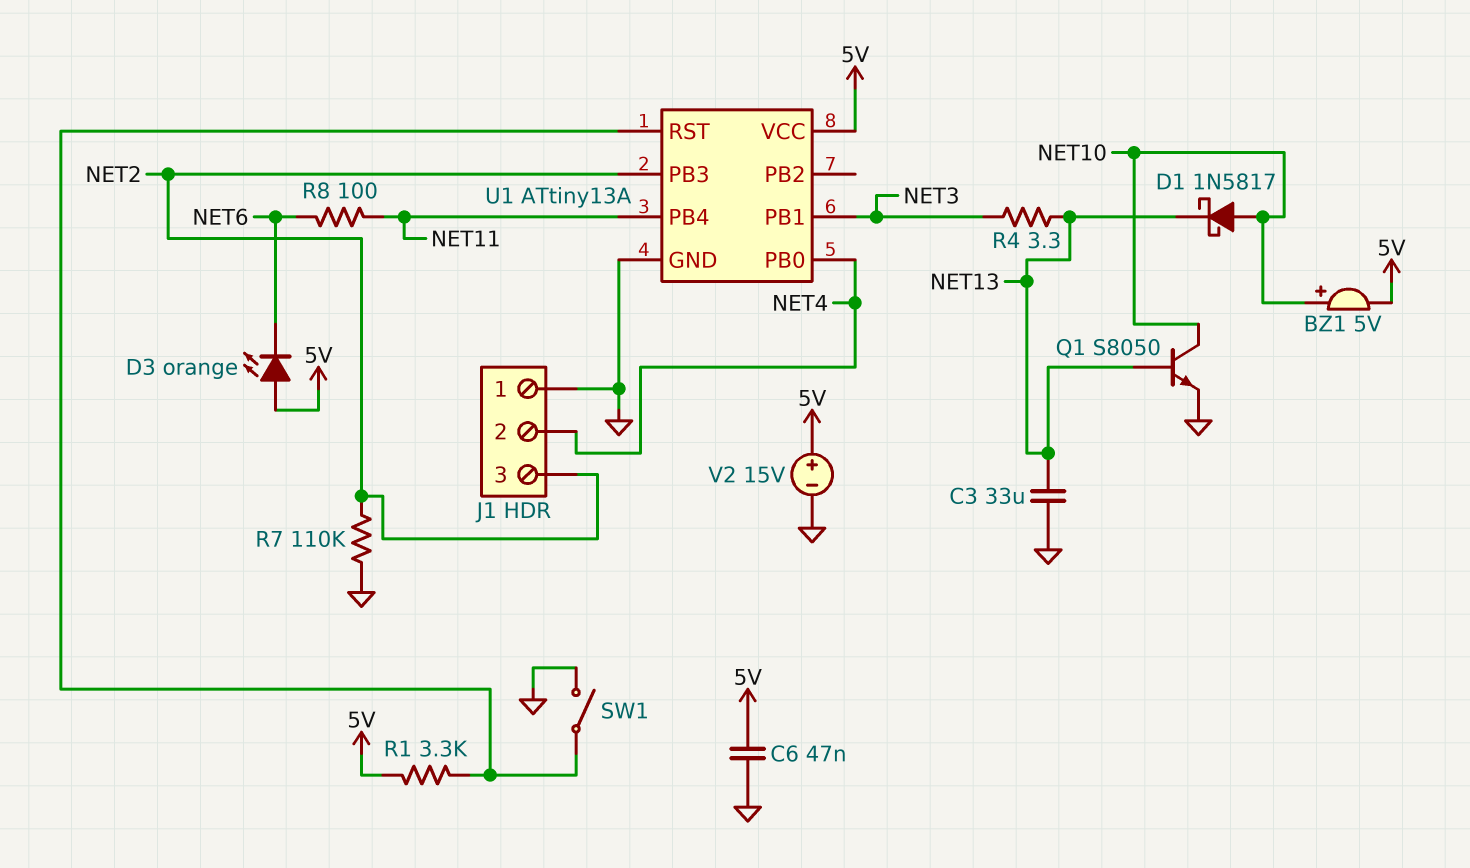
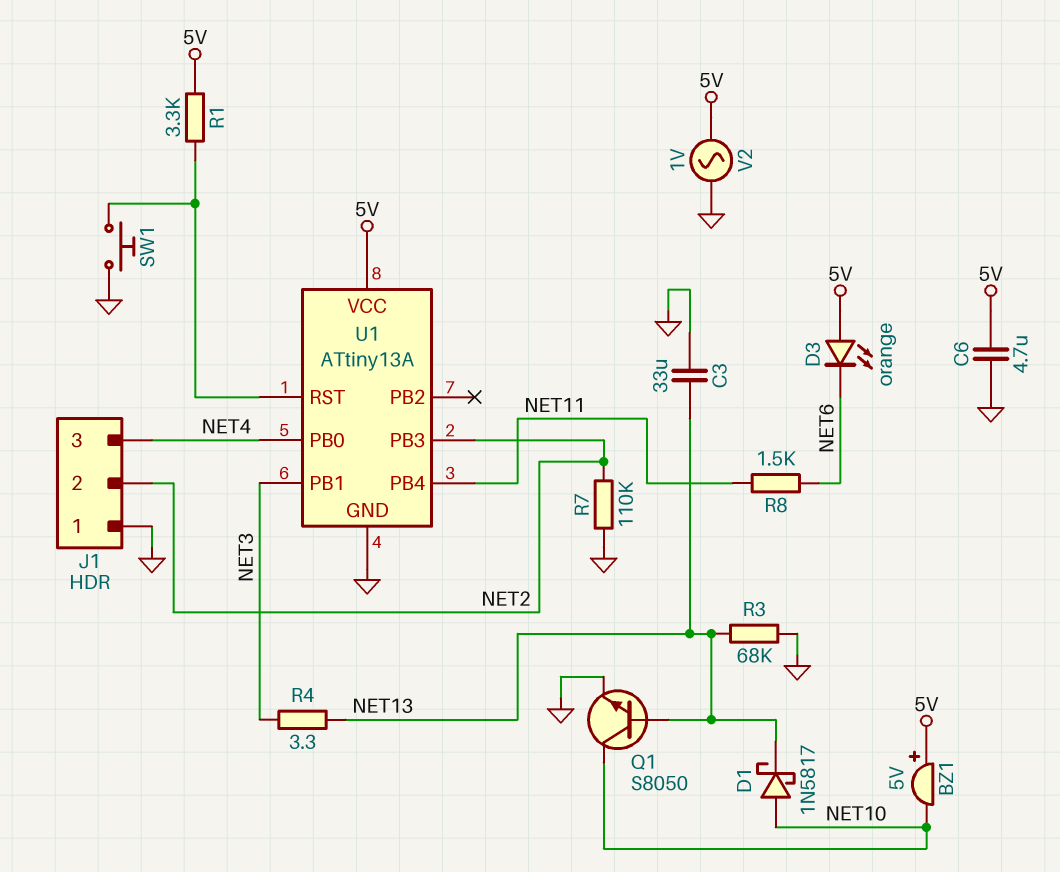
BZ1: buzzer 5V (plus NET10, minus 5V) -> buzzer 5V (plus 5V, minus NET10)
C6: 47nF (5V, GND) -> 4.7uF (5V, GND)
J1 pin 2: NET4 -> NET2
J1 pin 3: NET2 -> NET4
R3: none -> 68k (GND, NET13)
R8: 100 (NET6, NET11) -> 1.5k (NET6, NET11)
SW1: switch (GND, U1/RST) -> button (GND, U1/RST)
V2: 15V (plus 5V, minus GND) -> AC 1V (5V, GND)

